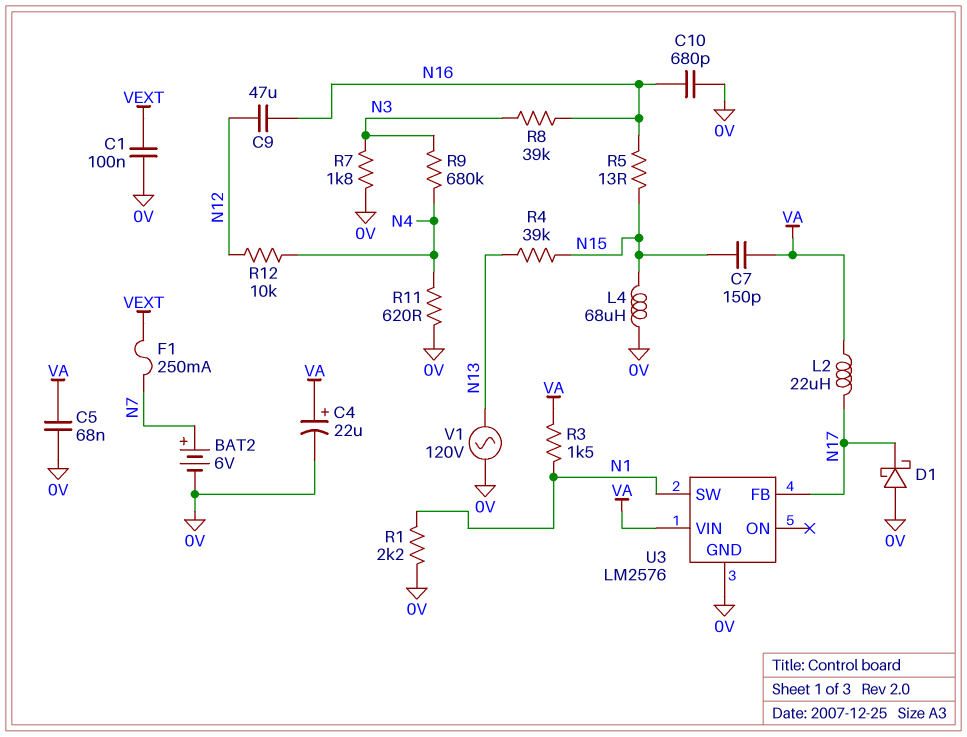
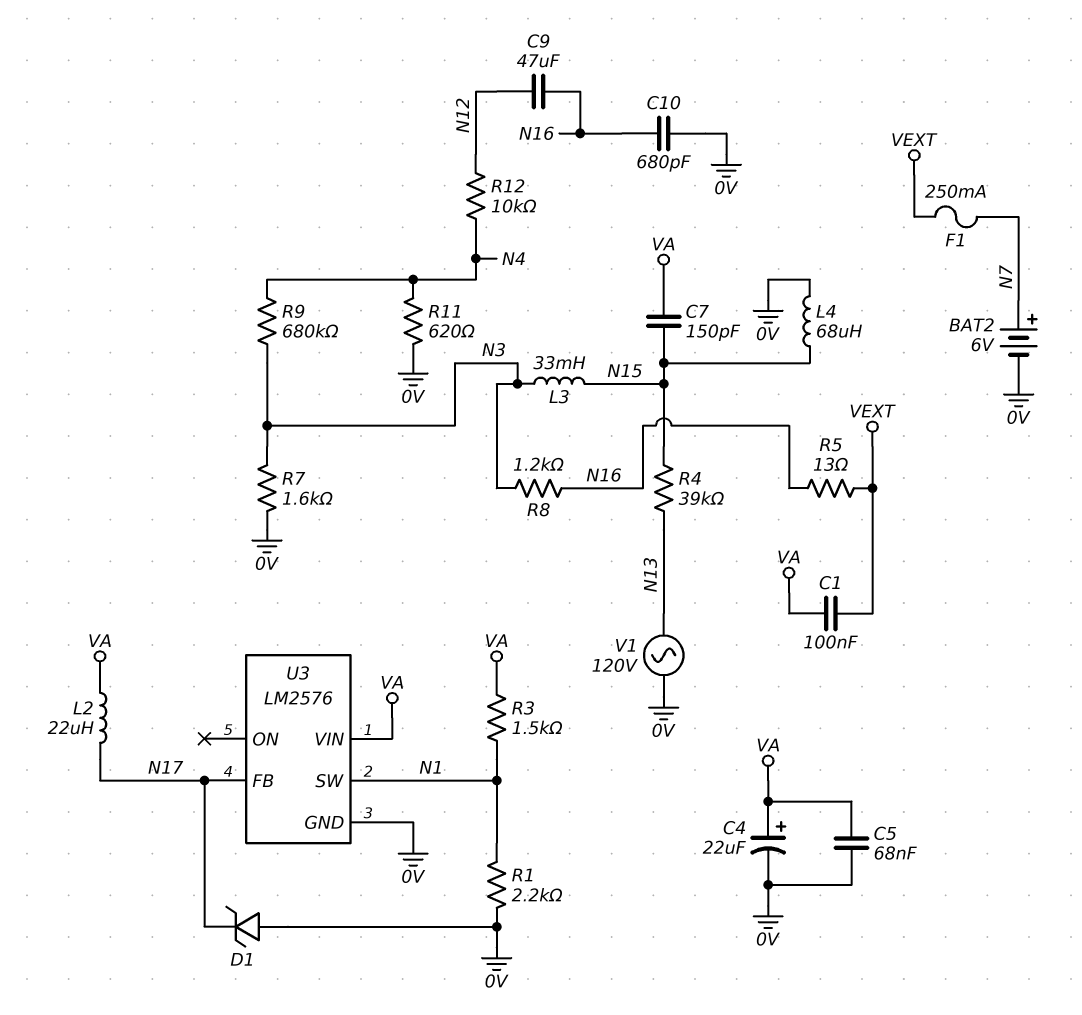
C1: 100nF (0V, VEXT) -> 100nF (VA, VEXT)
D1: schottky (A 0V, K N17) -> zener (A 0V, K N17)
L3: none -> 33mH (N3, N15)
R5: 13 (N15, N16) -> 13 (N16, VEXT)
R7: 1.8k (0V, N3) -> 1.6k (0V, N3)
R8: 39k (N3, N16) -> 1.2k (N3, N16)

